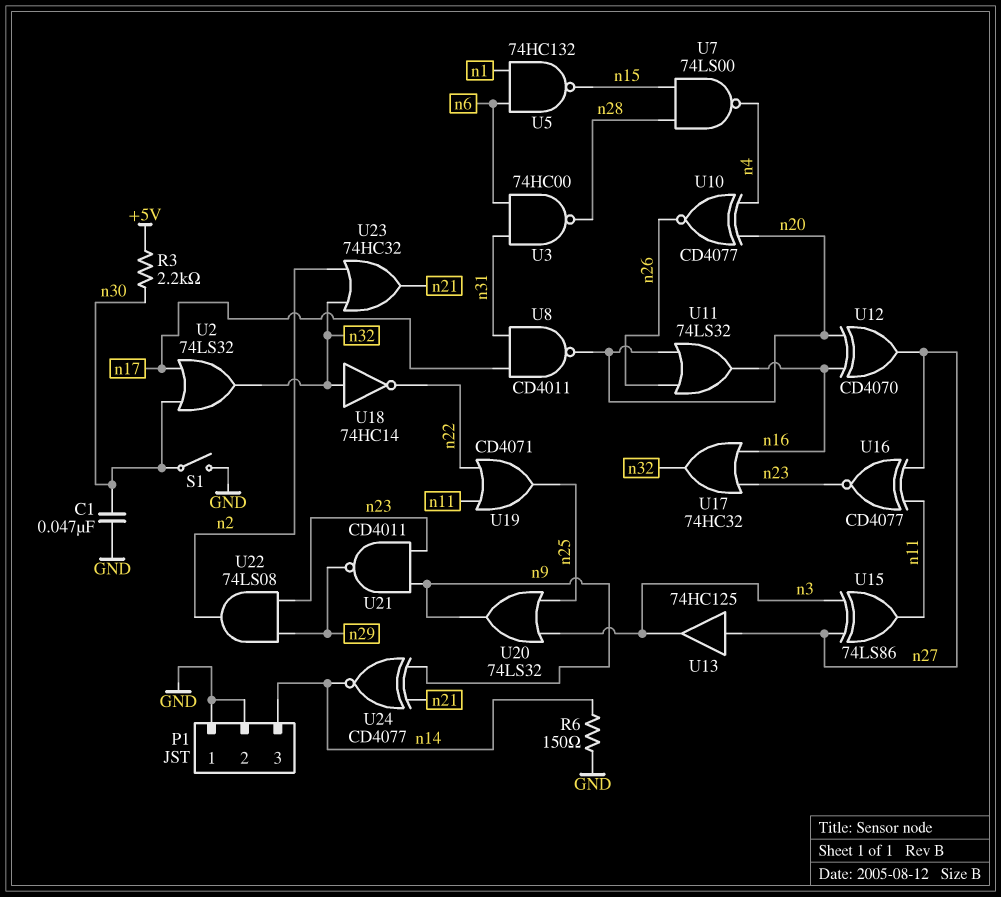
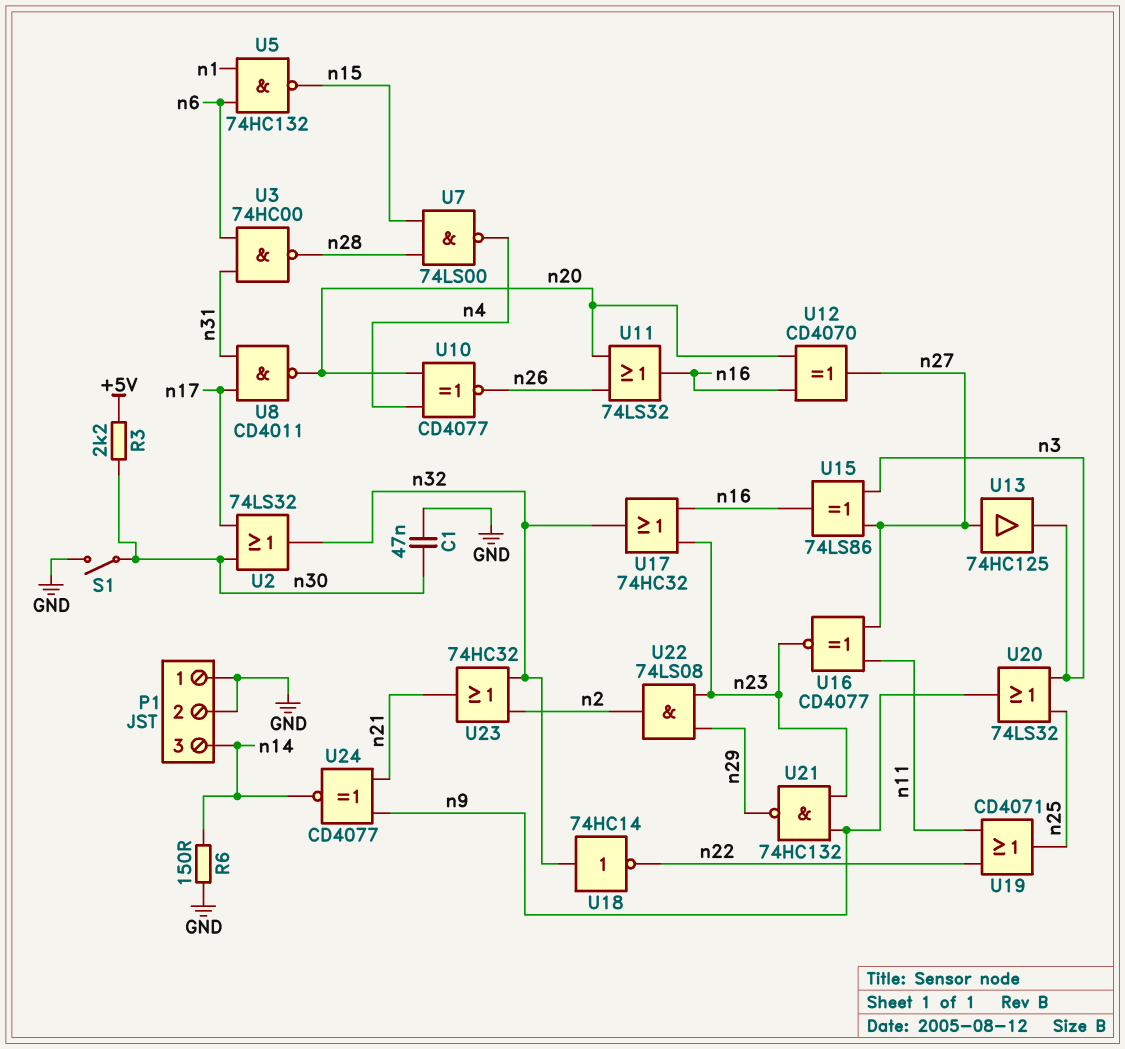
U15: XOR 74LS86 (in n3, in n27, out n11) -> XOR 74LS86 (in n3, in n27, out n16)
U21: NAND CD4011 (in n9, in n23, out n29) -> NAND 74HC132 (in n9, in n23, out n29)

